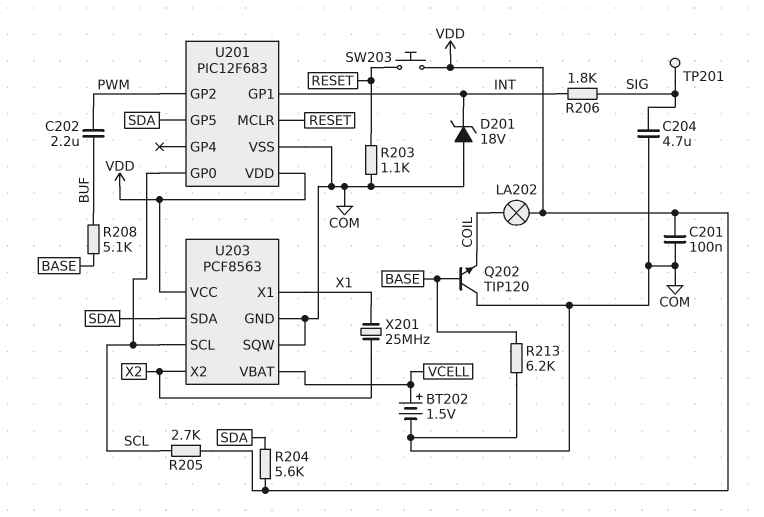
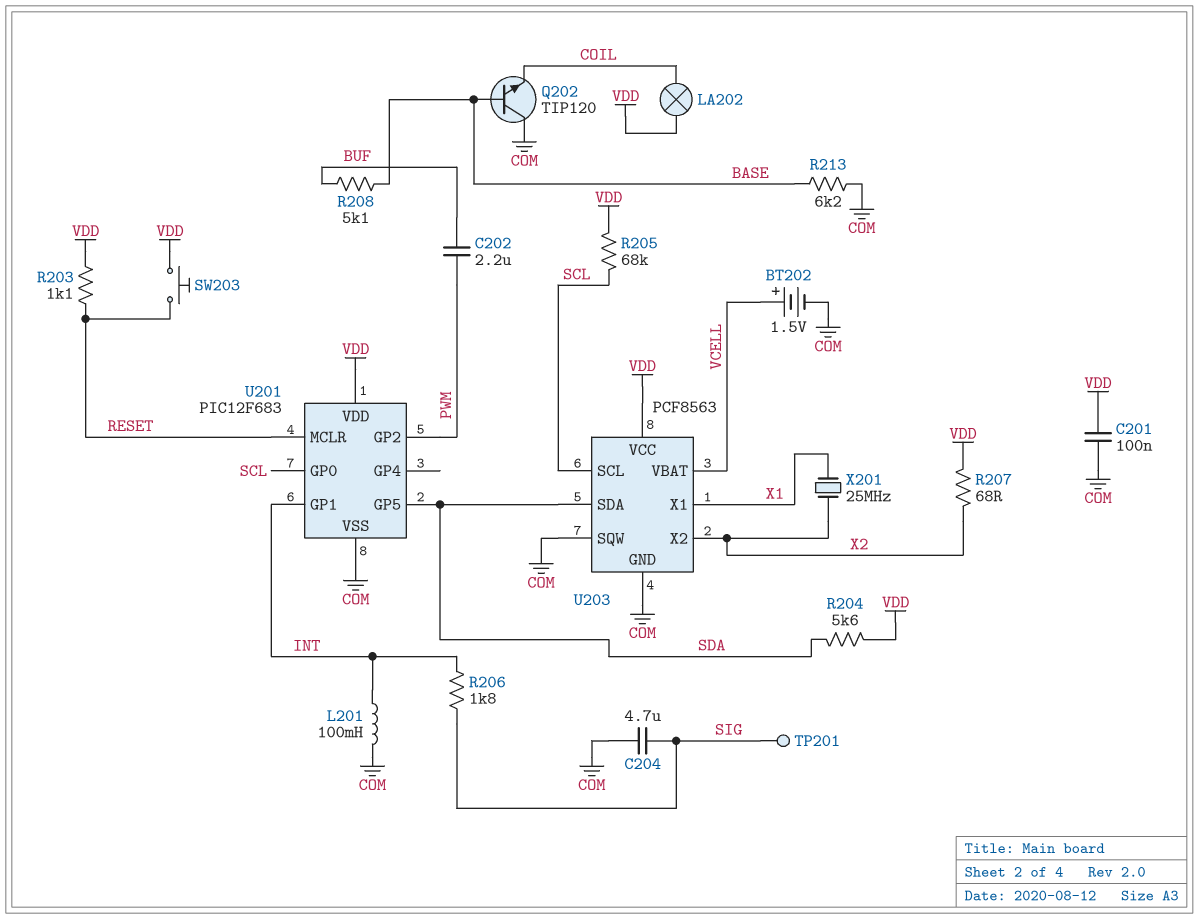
D201: zener 18V (A COM, K INT) -> none
L201: none -> 100mH (COM, INT)
R203: 1.1k (COM, RESET) -> 1.1k (RESET, VDD)
R205: 2.7k (SCL, VDD) -> 68k (SCL, VDD)
R207: none -> 68 (VDD, X2)

